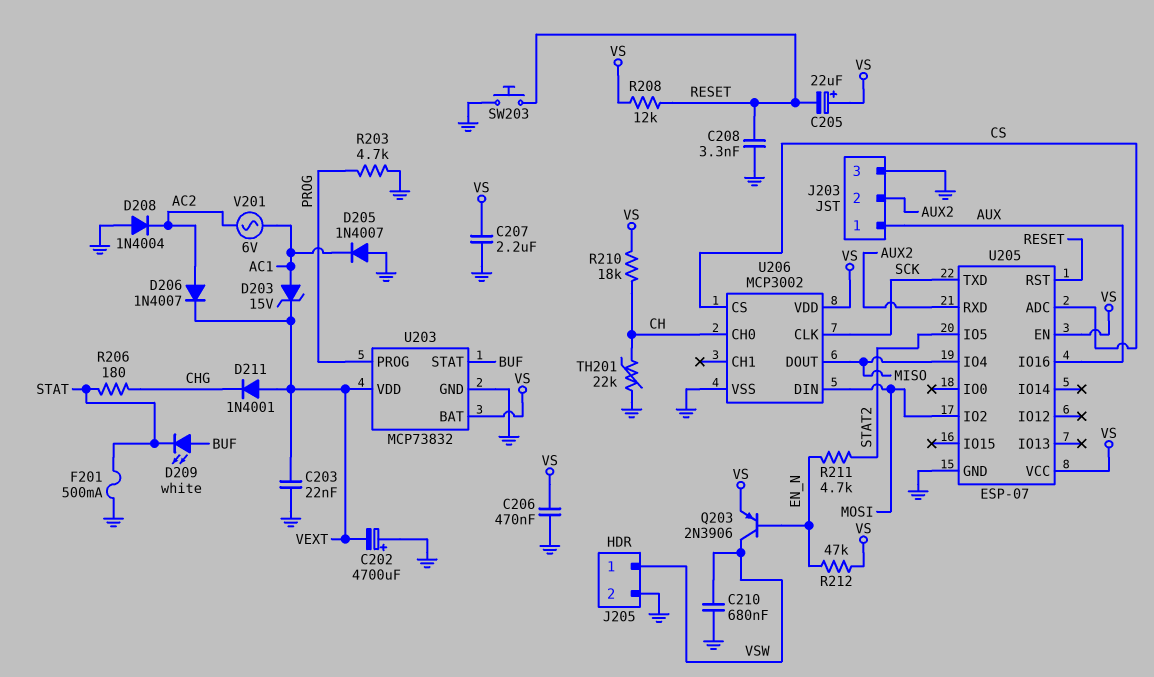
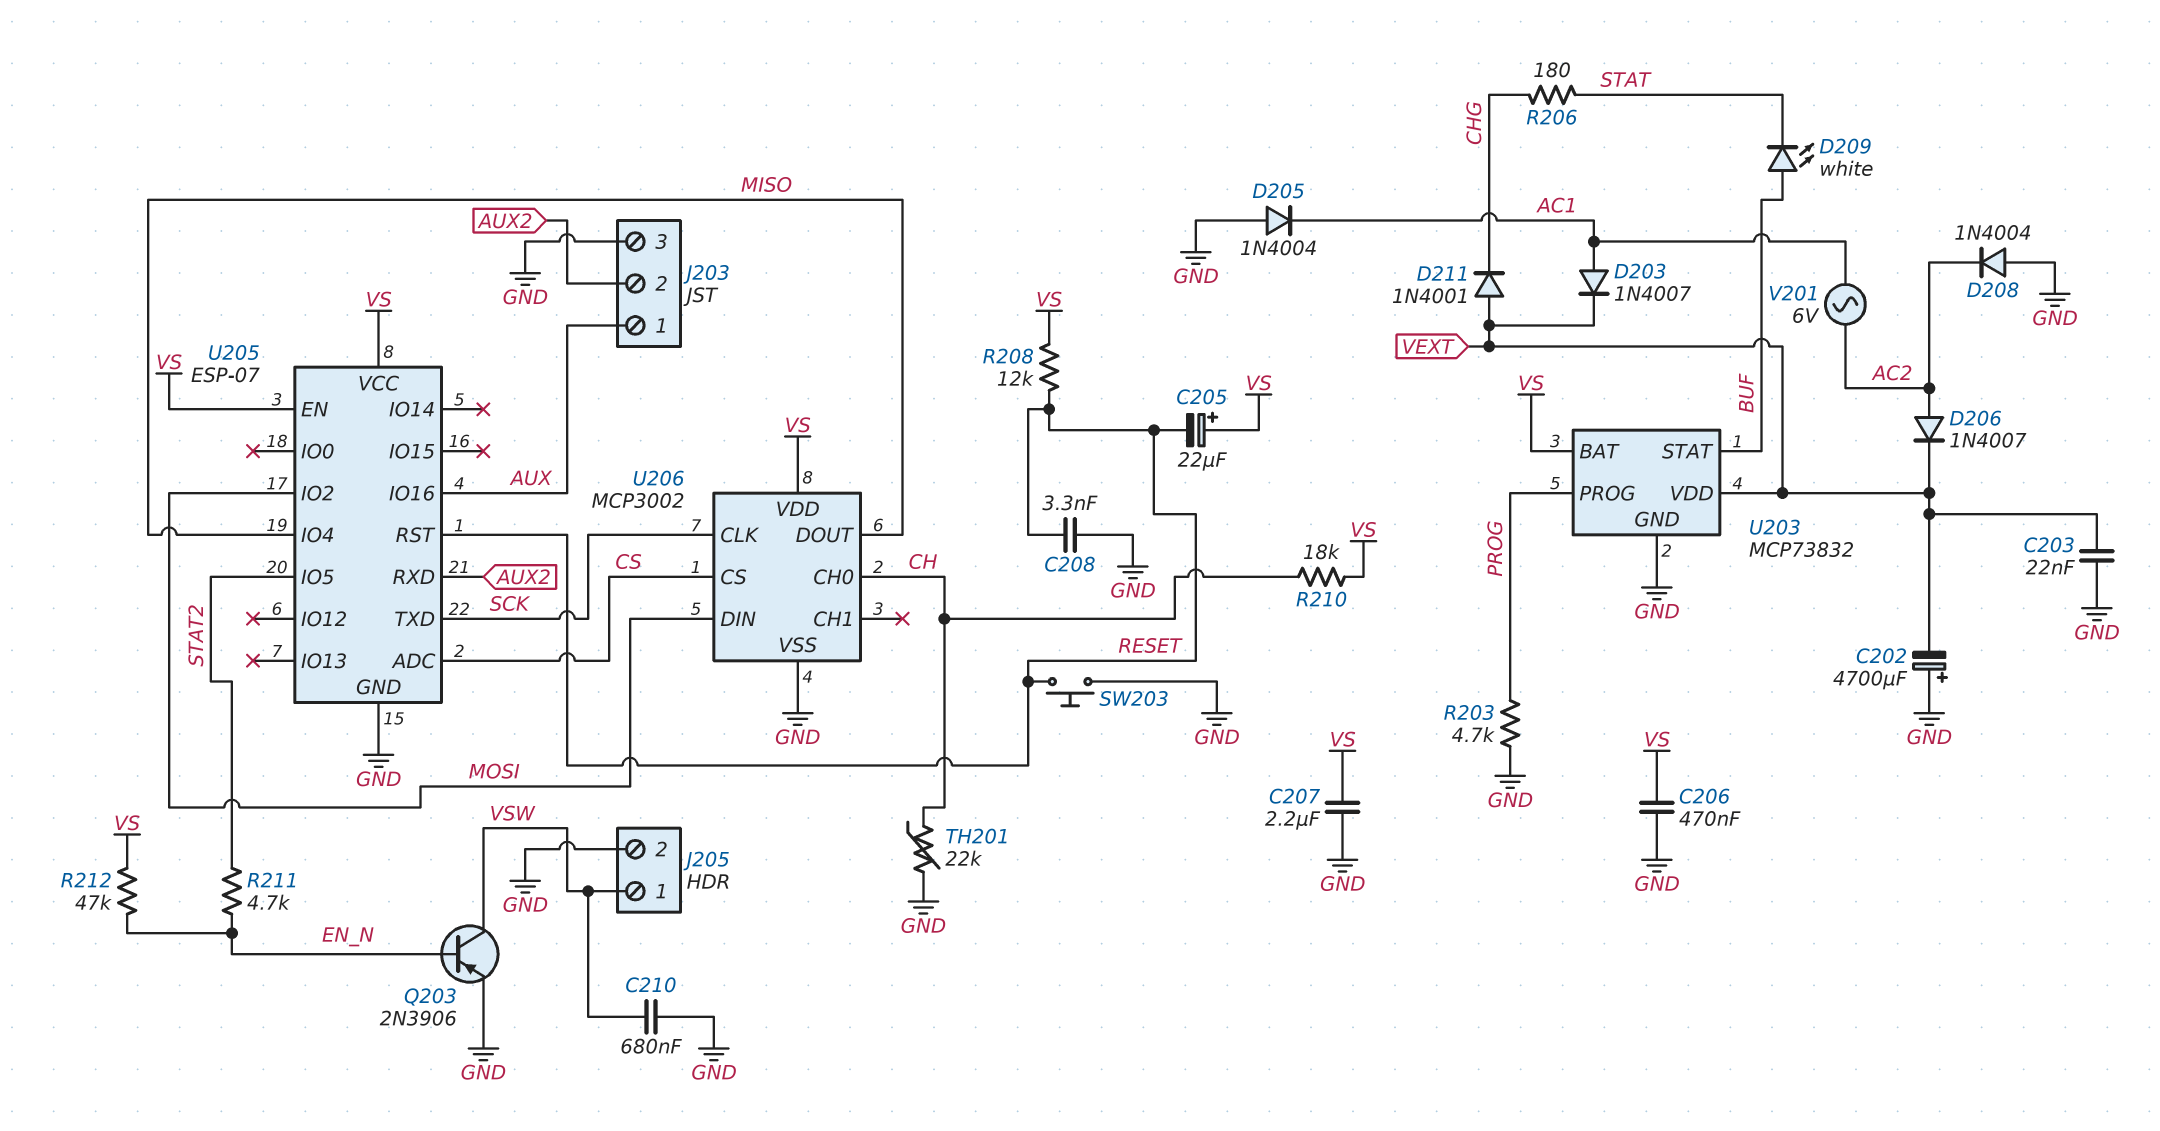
D203: zener 15V (A AC1, K VEXT) -> diode 1N4007 (A AC1, K VEXT)
D205: diode 1N4007 (A GND, K AC1) -> diode 1N4004 (A GND, K AC1)
F201: 500mA (GND, STAT) -> none
Q203: PNP 2N3906 (B EN_N, C VSW, E VS) -> PNP 2N3906 (B EN_N, C VSW, E GND)

